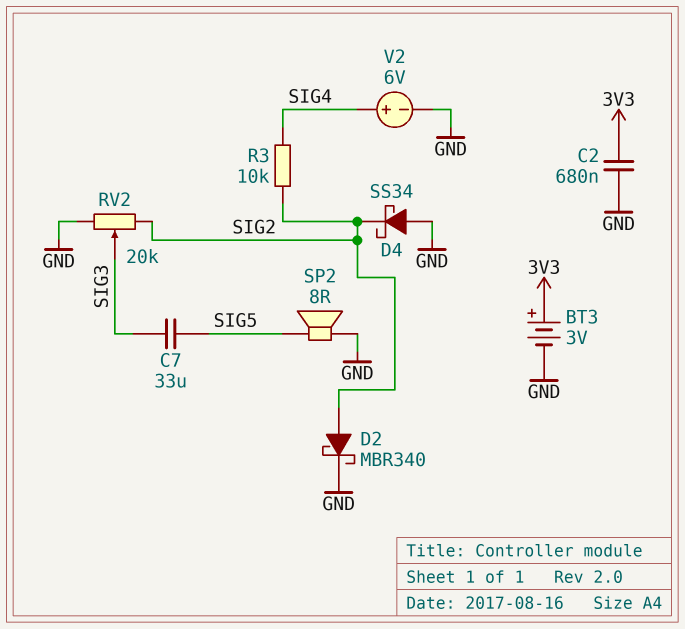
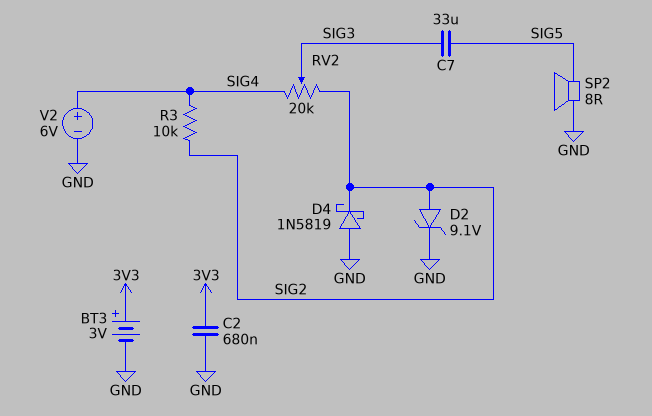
D2: schottky MBR340 (A SIG2, K GND) -> zener 9.1V (A SIG2, K GND)
D4: schottky SS34 (A GND, K SIG2) -> schottky 1N5819 (A GND, K SIG2)
RV2: 20k (GND, SIG2, wiper SIG3) -> 20k (SIG2, SIG4, wiper SIG3)

